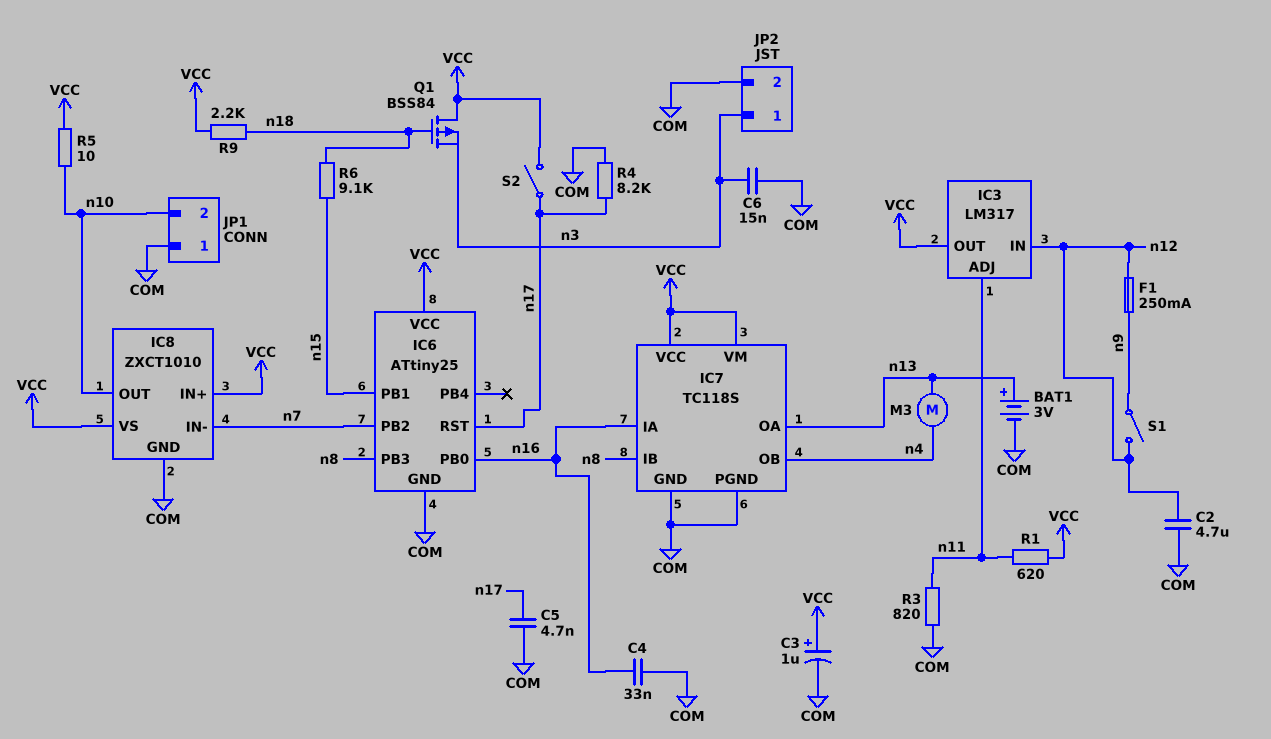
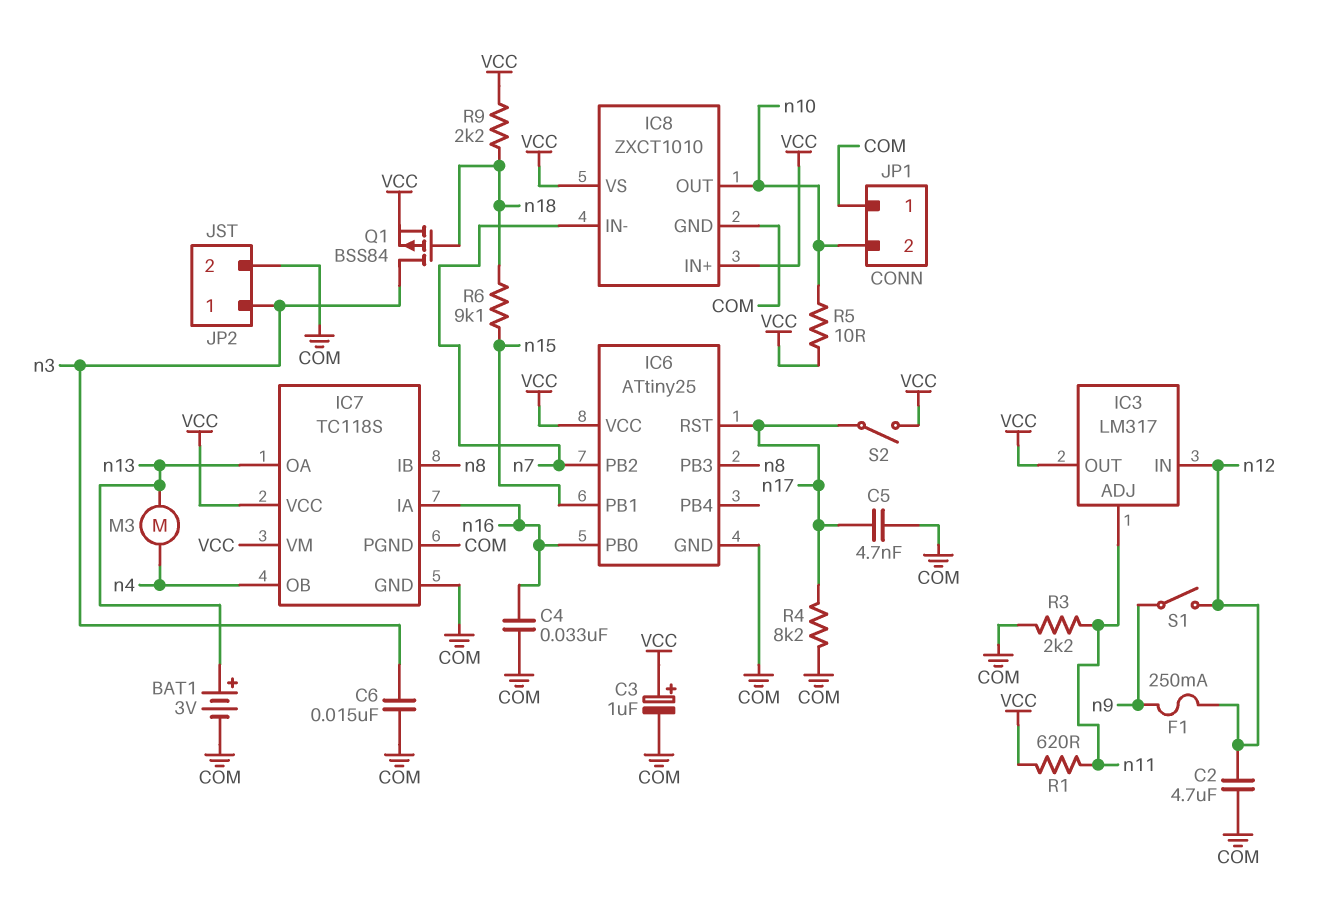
Q1: PMOS BSS84 (G n18, D VCC, S n3) -> PMOS BSS84 (G n18, D n3, S VCC)
R3: 820 (COM, n11) -> 2.2k (COM, n11)

